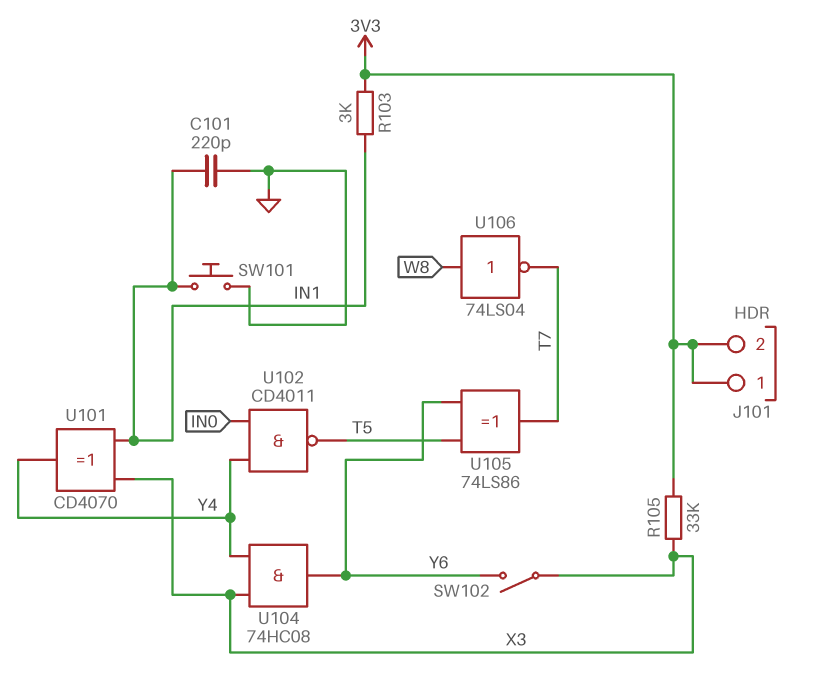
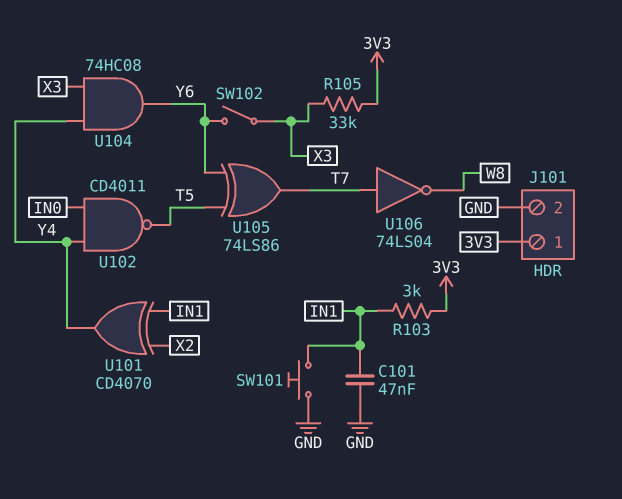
C101: 220pF (GND, IN1) -> 47nF (GND, IN1)
J101 pin 2: 3V3 -> GND
U101: XOR CD4070 (in IN1, in X3, out Y4) -> XOR CD4070 (in IN1, in X2, out Y4)
U106: NOT 74LS04 (in W8, out T7) -> NOT 74LS04 (in T7, out W8)

